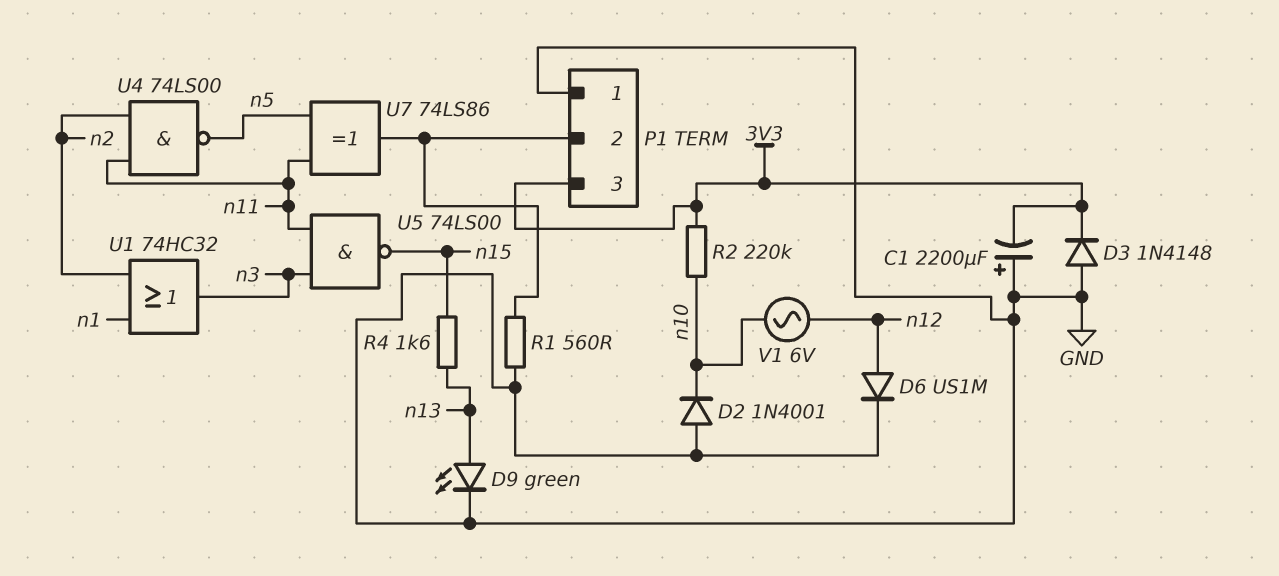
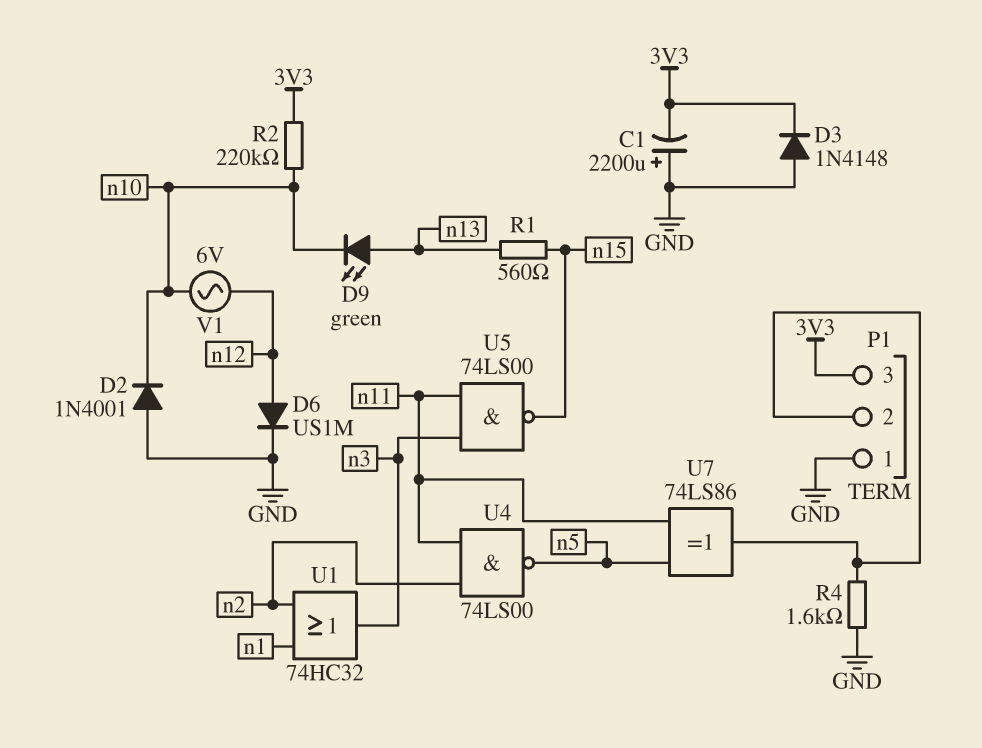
D9: LED green (A n13, K GND) -> LED green (A n13, K n10)
R1: 560 (GND, P1/2) -> 560 (n13, n15)
R4: 1.6k (n13, n15) -> 1.6k (GND, P1/2)

